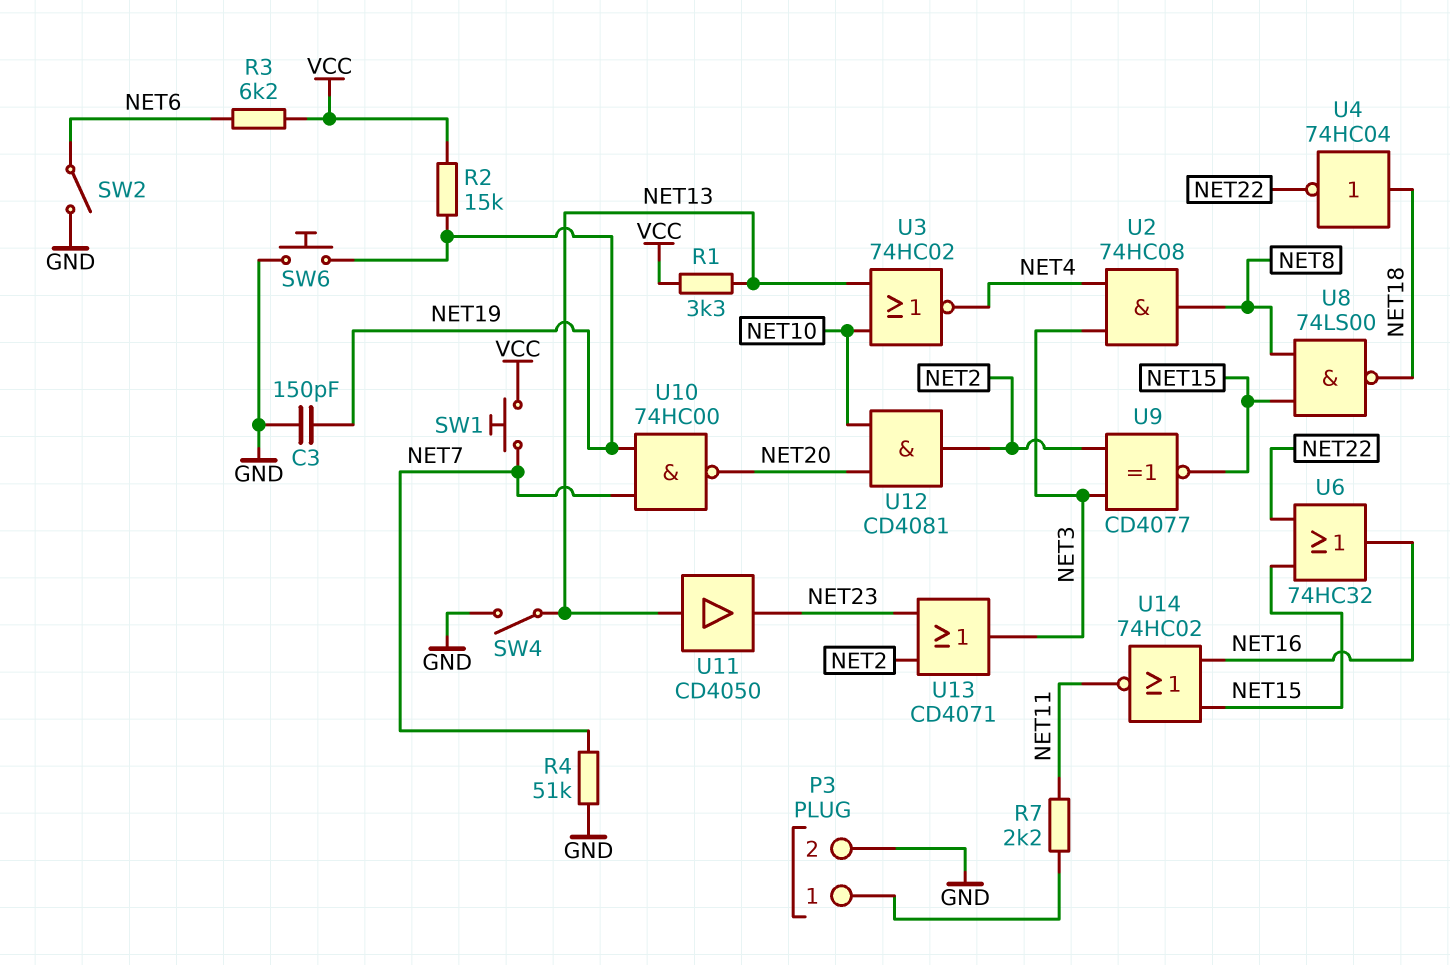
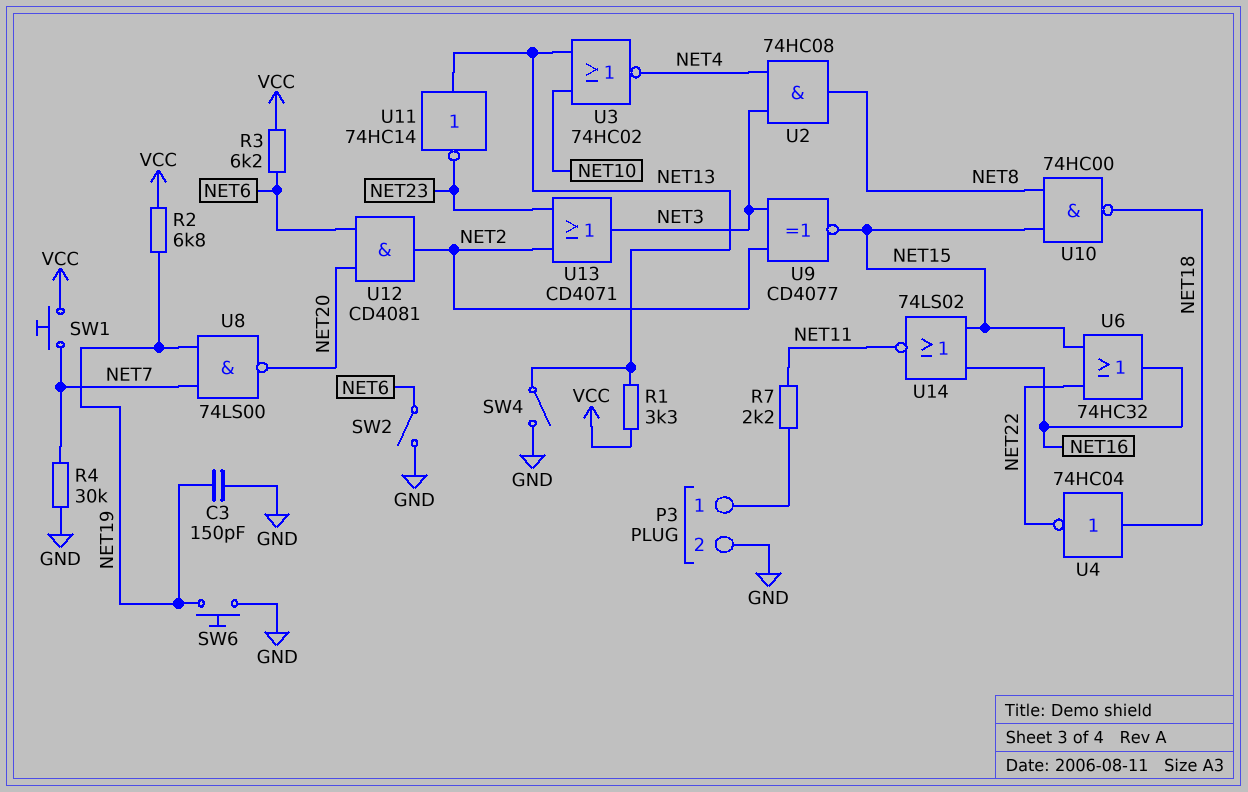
R2: 15k (NET19, VCC) -> 6.8k (NET19, VCC)
R4: 51k (GND, NET7) -> 30k (GND, NET7)
U8: NAND 74LS00 (in NET8, in NET15, out NET18) -> NAND 74LS00 (in NET7, in NET19, out NET20)
U10: NAND 74HC00 (in NET7, in NET19, out NET20) -> NAND 74HC00 (in NET8, in NET15, out NET18)
U11: buffer CD4050 (in NET13, out NET23) -> NOT 74HC14 (in NET13, out NET23)
U12: AND CD4081 (in NET10, in NET20, out NET2) -> AND CD4081 (in NET6, in NET20, out NET2)
U14: NOR 74HC02 (in NET15, in NET16, out NET11) -> NOR 74LS02 (in NET15, in NET16, out NET11)

